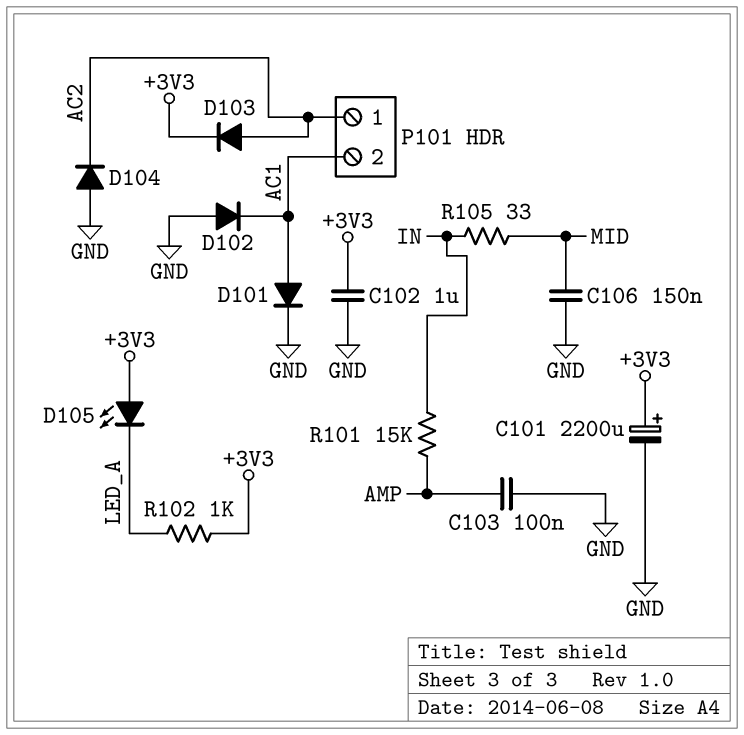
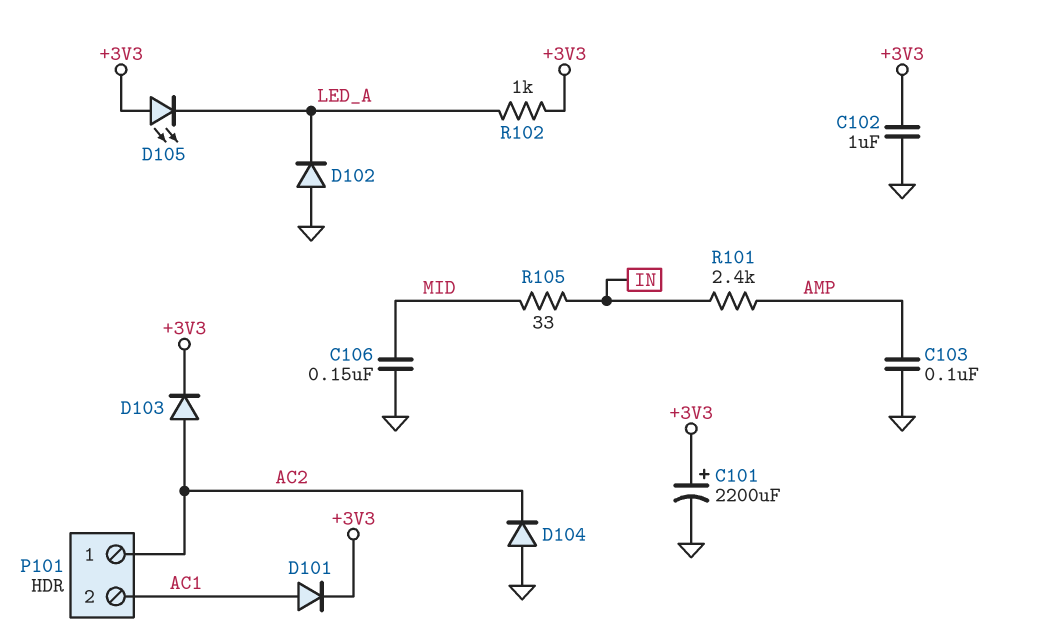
D101: diode (A AC1, K GND) -> diode (A AC1, K +3V3)
D102: diode (A GND, K AC1) -> diode (A GND, K LED_A)
R101: 15k (AMP, IN) -> 2.4k (AMP, IN)

